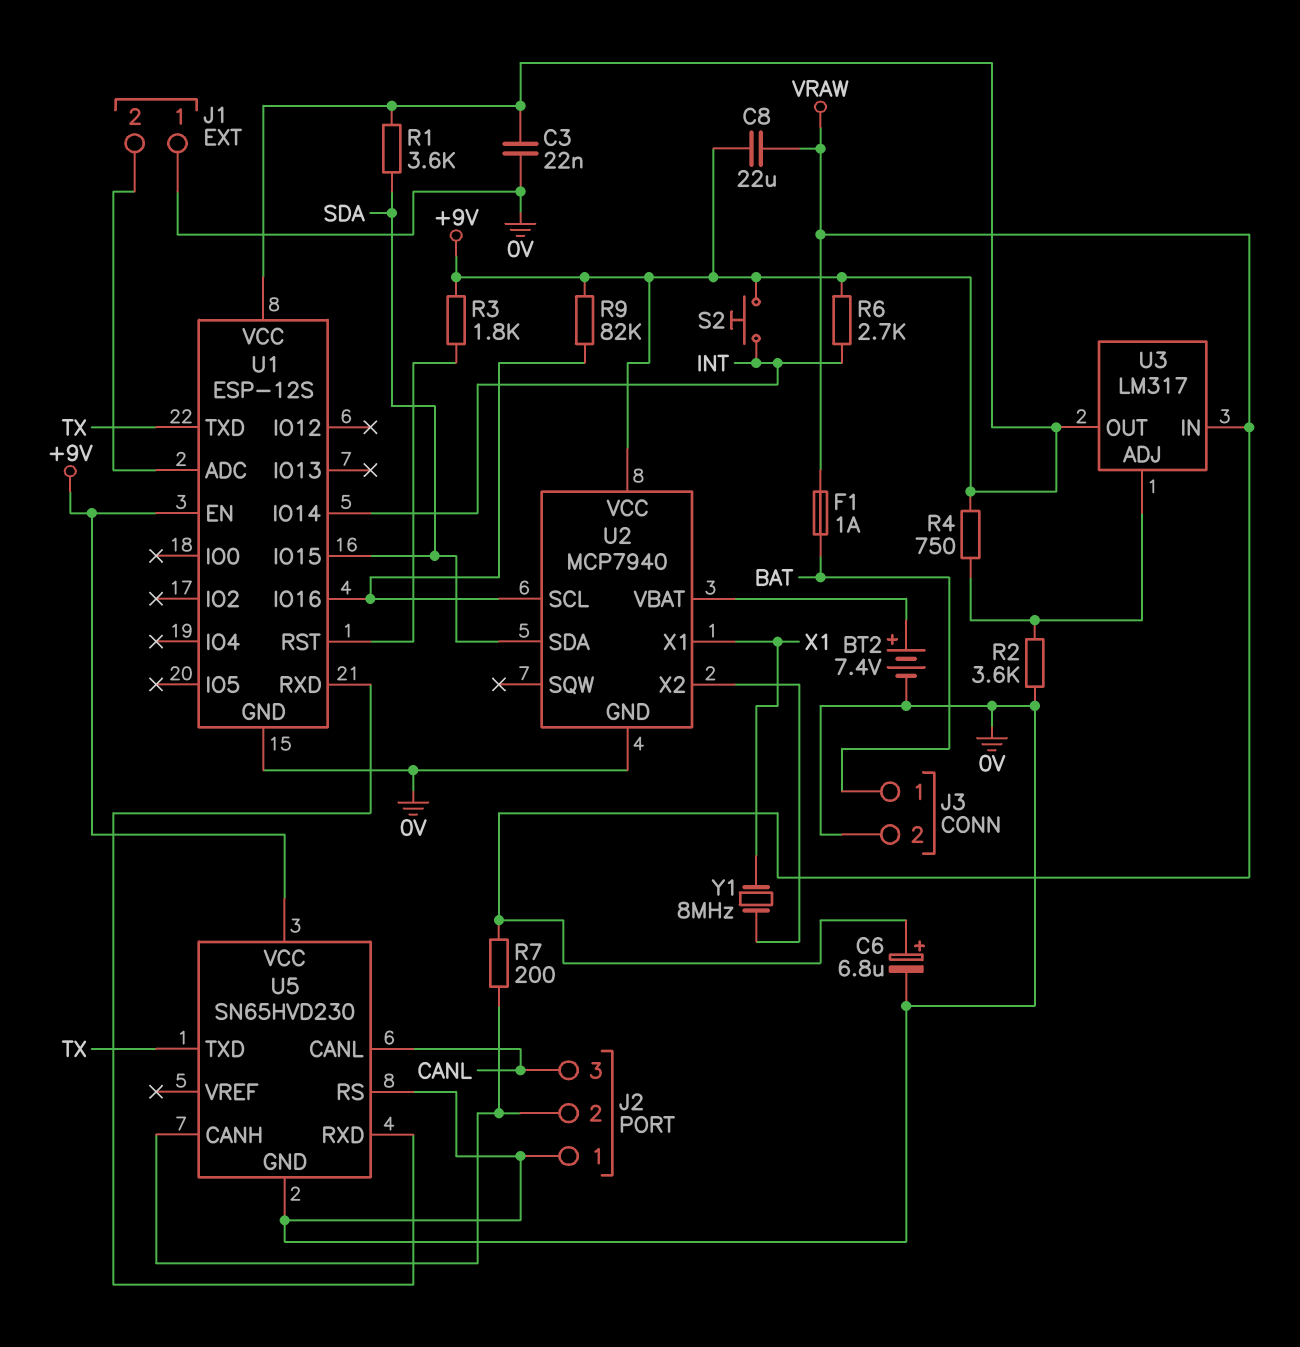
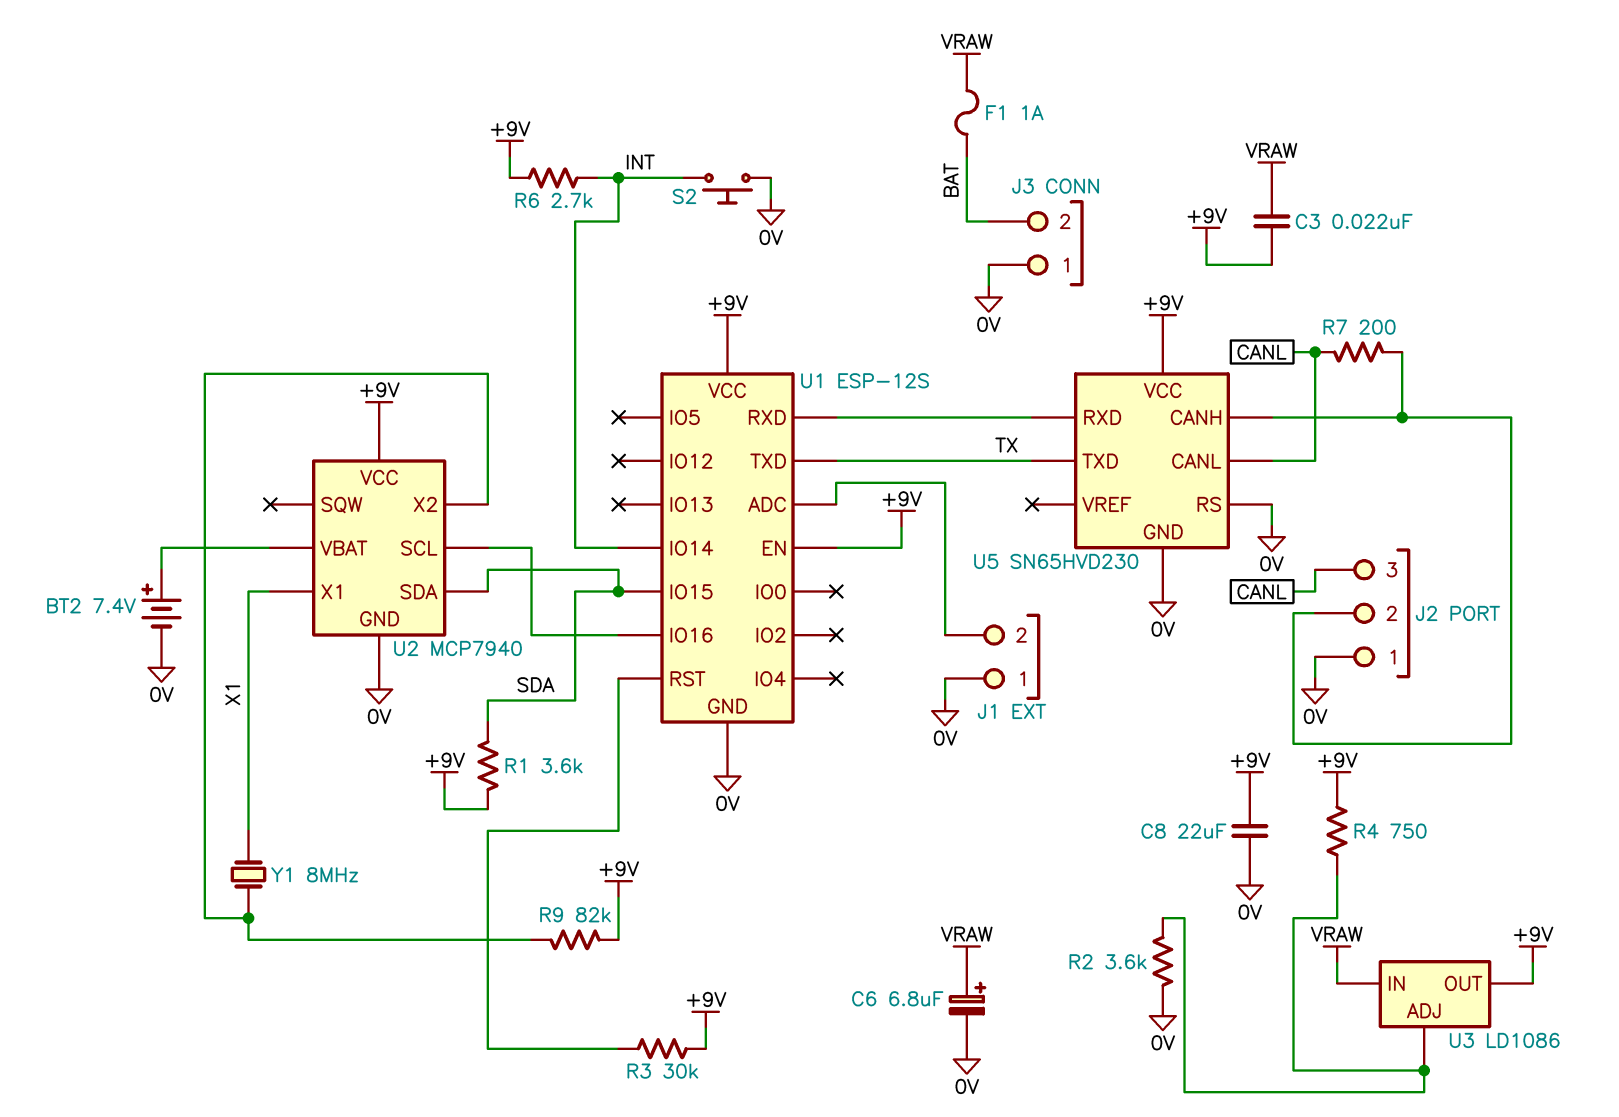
C3: 22nF (+9V, 0V) -> 22nF (+9V, VRAW)
C8: 22uF (+9V, VRAW) -> 22uF (+9V, 0V)
J3 pin 1: BAT -> 0V
J3 pin 2: 0V -> BAT
R3: 1.8k (+9V, U1/RST) -> 30k (+9V, U1/RST)
R7: 200 (J2/2, VRAW) -> 200 (CANL, J2/2)
R9: 82k (+9V, U1/IO16) -> 82k (+9V, U2/X2)
S2: button (+9V, INT) -> button (0V, INT)
U3: LM317 -> LD1086

